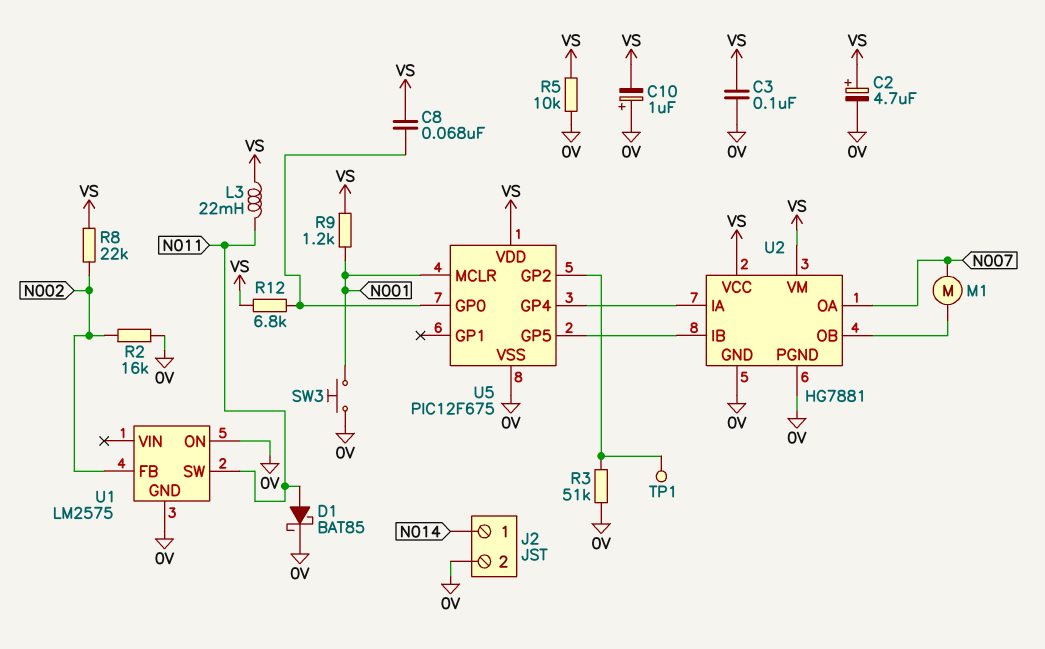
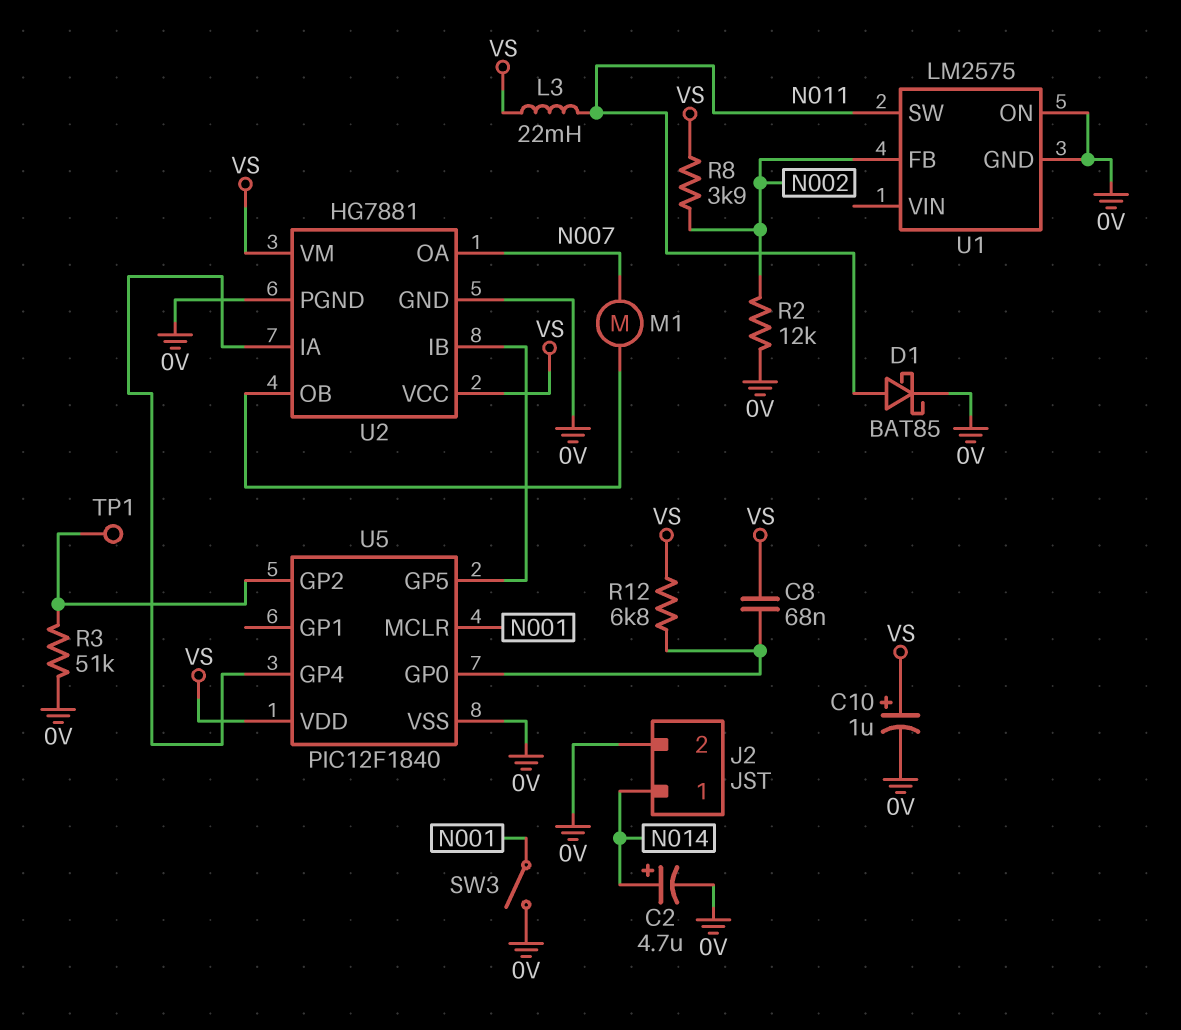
C2: 4.7uF (plus VS, minus 0V) -> 4.7uF (plus N014, minus 0V)
C3: 100nF (0V, VS) -> none
C10: 1uF (plus 0V, minus VS) -> 1uF (plus VS, minus 0V)
R2: 16k (0V, N002) -> 12k (0V, N002)
R5: 10k (0V, VS) -> none
R8: 22k (N002, VS) -> 3.9k (N002, VS)
R9: 1.2k (N001, VS) -> none
SW3: button (0V, N001) -> switch (0V, N001)
U5: PIC12F675 -> PIC12F1840

